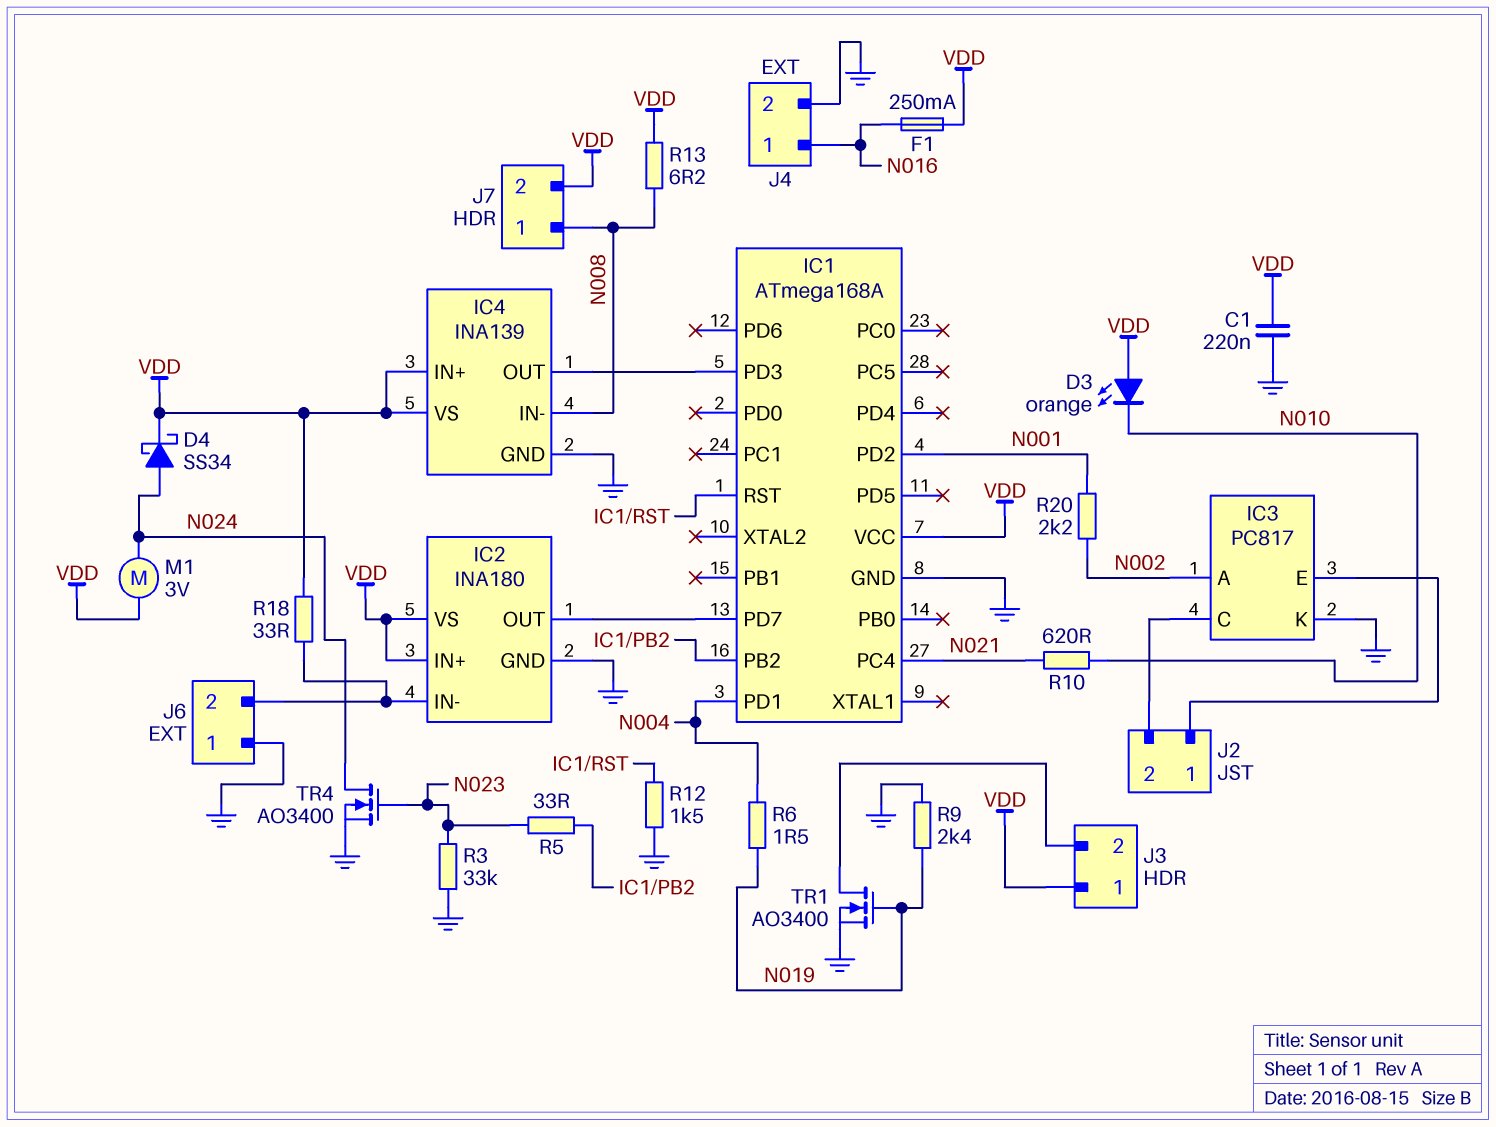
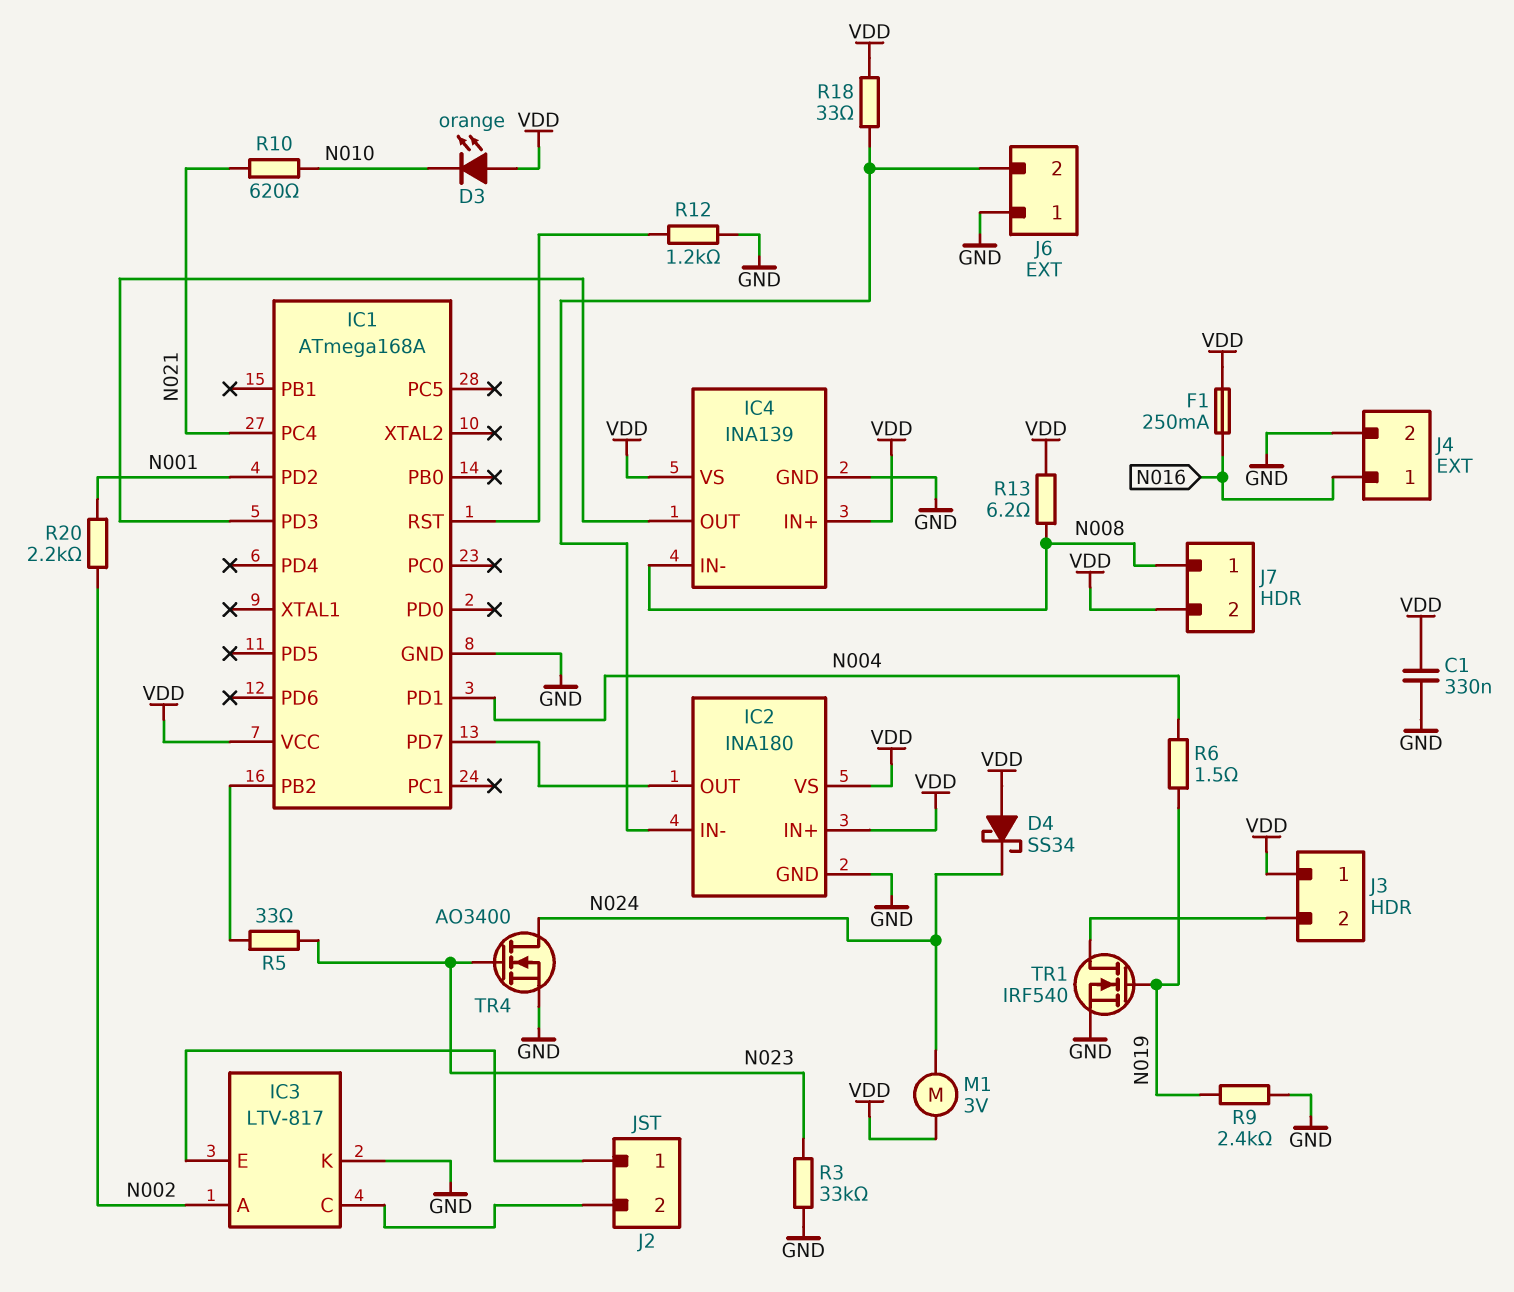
C1: 220nF (GND, VDD) -> 330nF (GND, VDD)
D4: schottky SS34 (A N024, K VDD) -> schottky SS34 (A VDD, K N024)
IC3: PC817 -> LTV-817
R12: 1.5k (GND, IC1/RST) -> 1.2k (GND, IC1/RST)
TR1: NMOS AO3400 (G N019, D J3/2, S GND) -> NMOS IRF540 (G N019, D J3/2, S GND)

